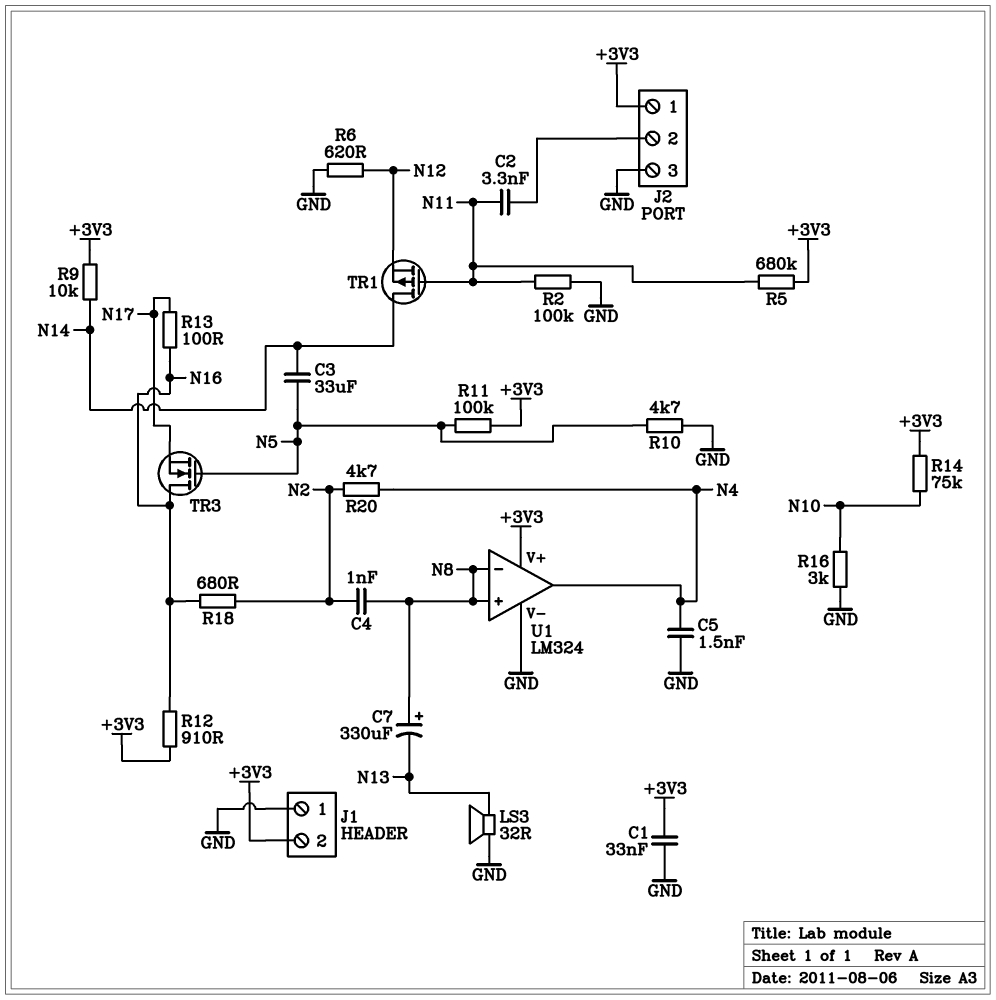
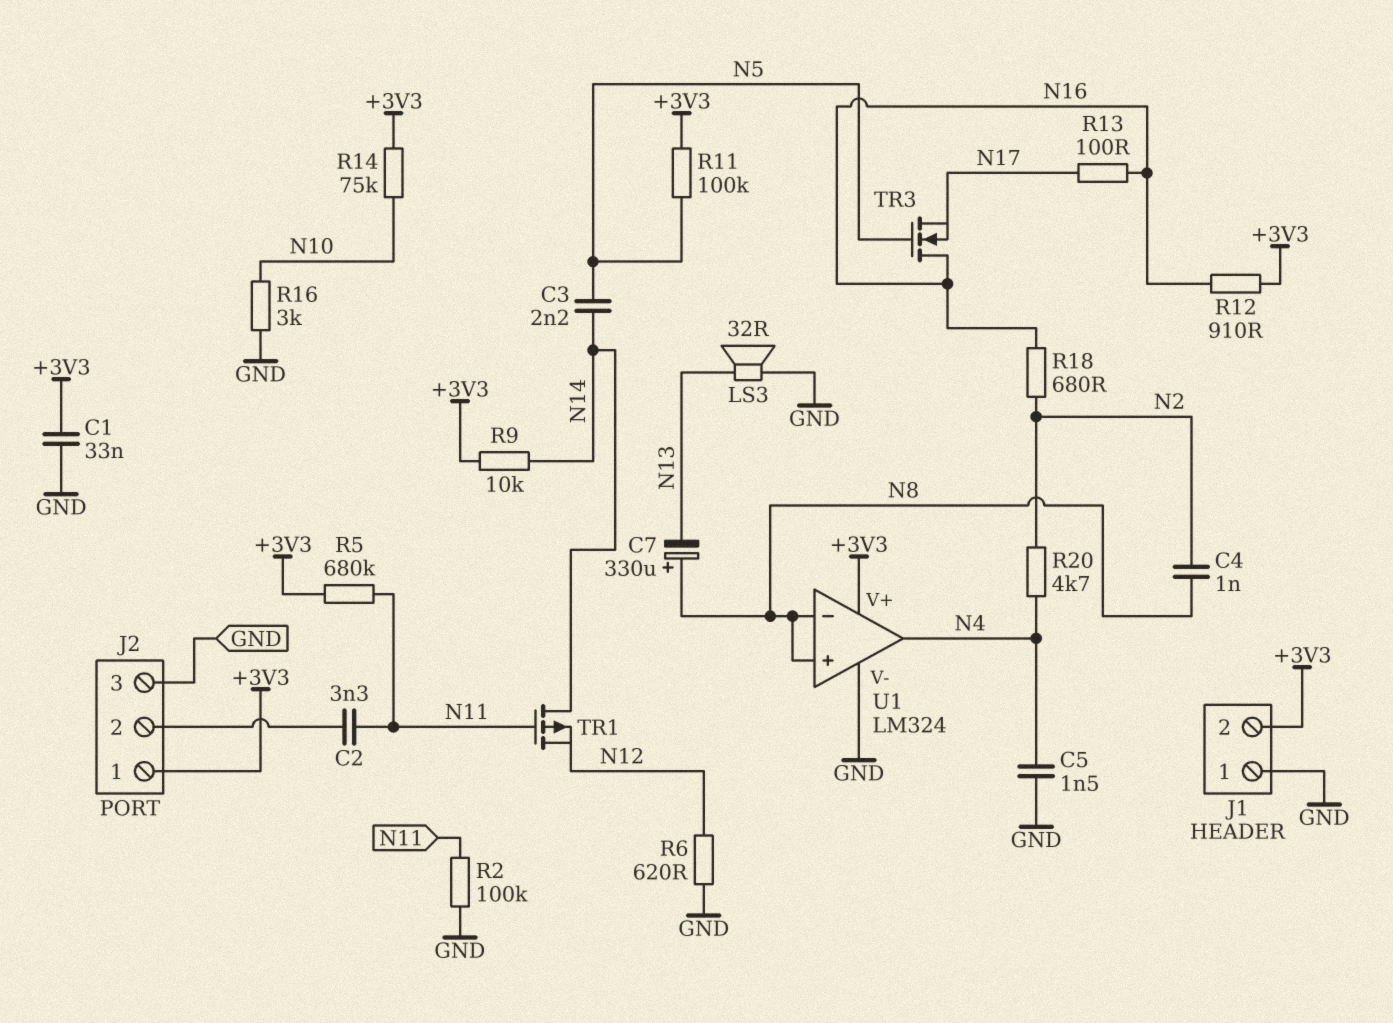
C3: 33uF (N5, N14) -> 2.2nF (N5, N14)
R10: 4.7k (GND, N5) -> none

